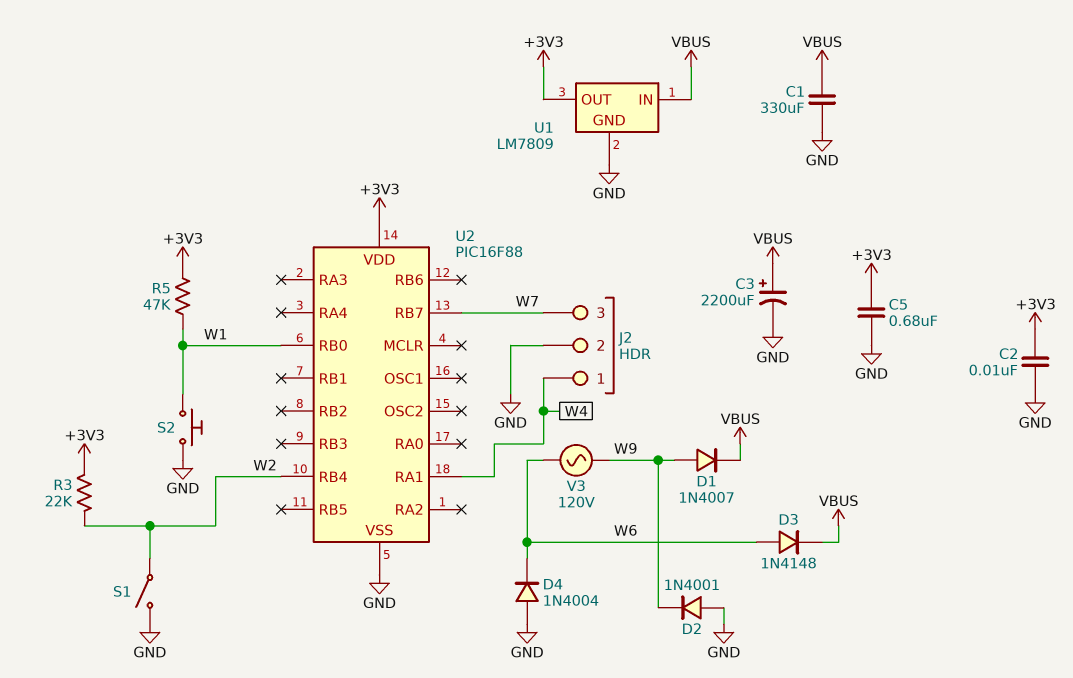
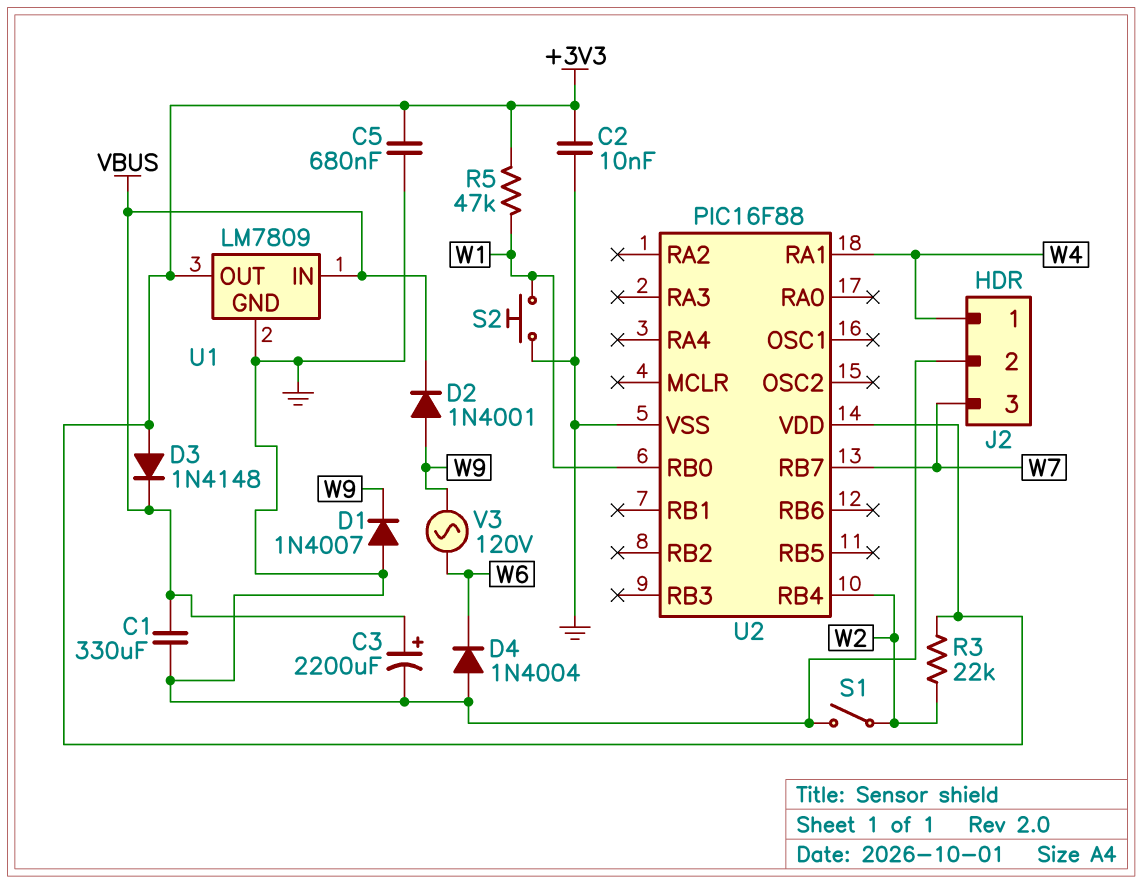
D1: diode 1N4007 (A W9, K VBUS) -> diode 1N4007 (A GND, K W9)
D2: diode 1N4001 (A GND, K W9) -> diode 1N4001 (A W9, K VBUS)
D3: diode 1N4148 (A W6, K VBUS) -> diode 1N4148 (A +3V3, K VBUS)

